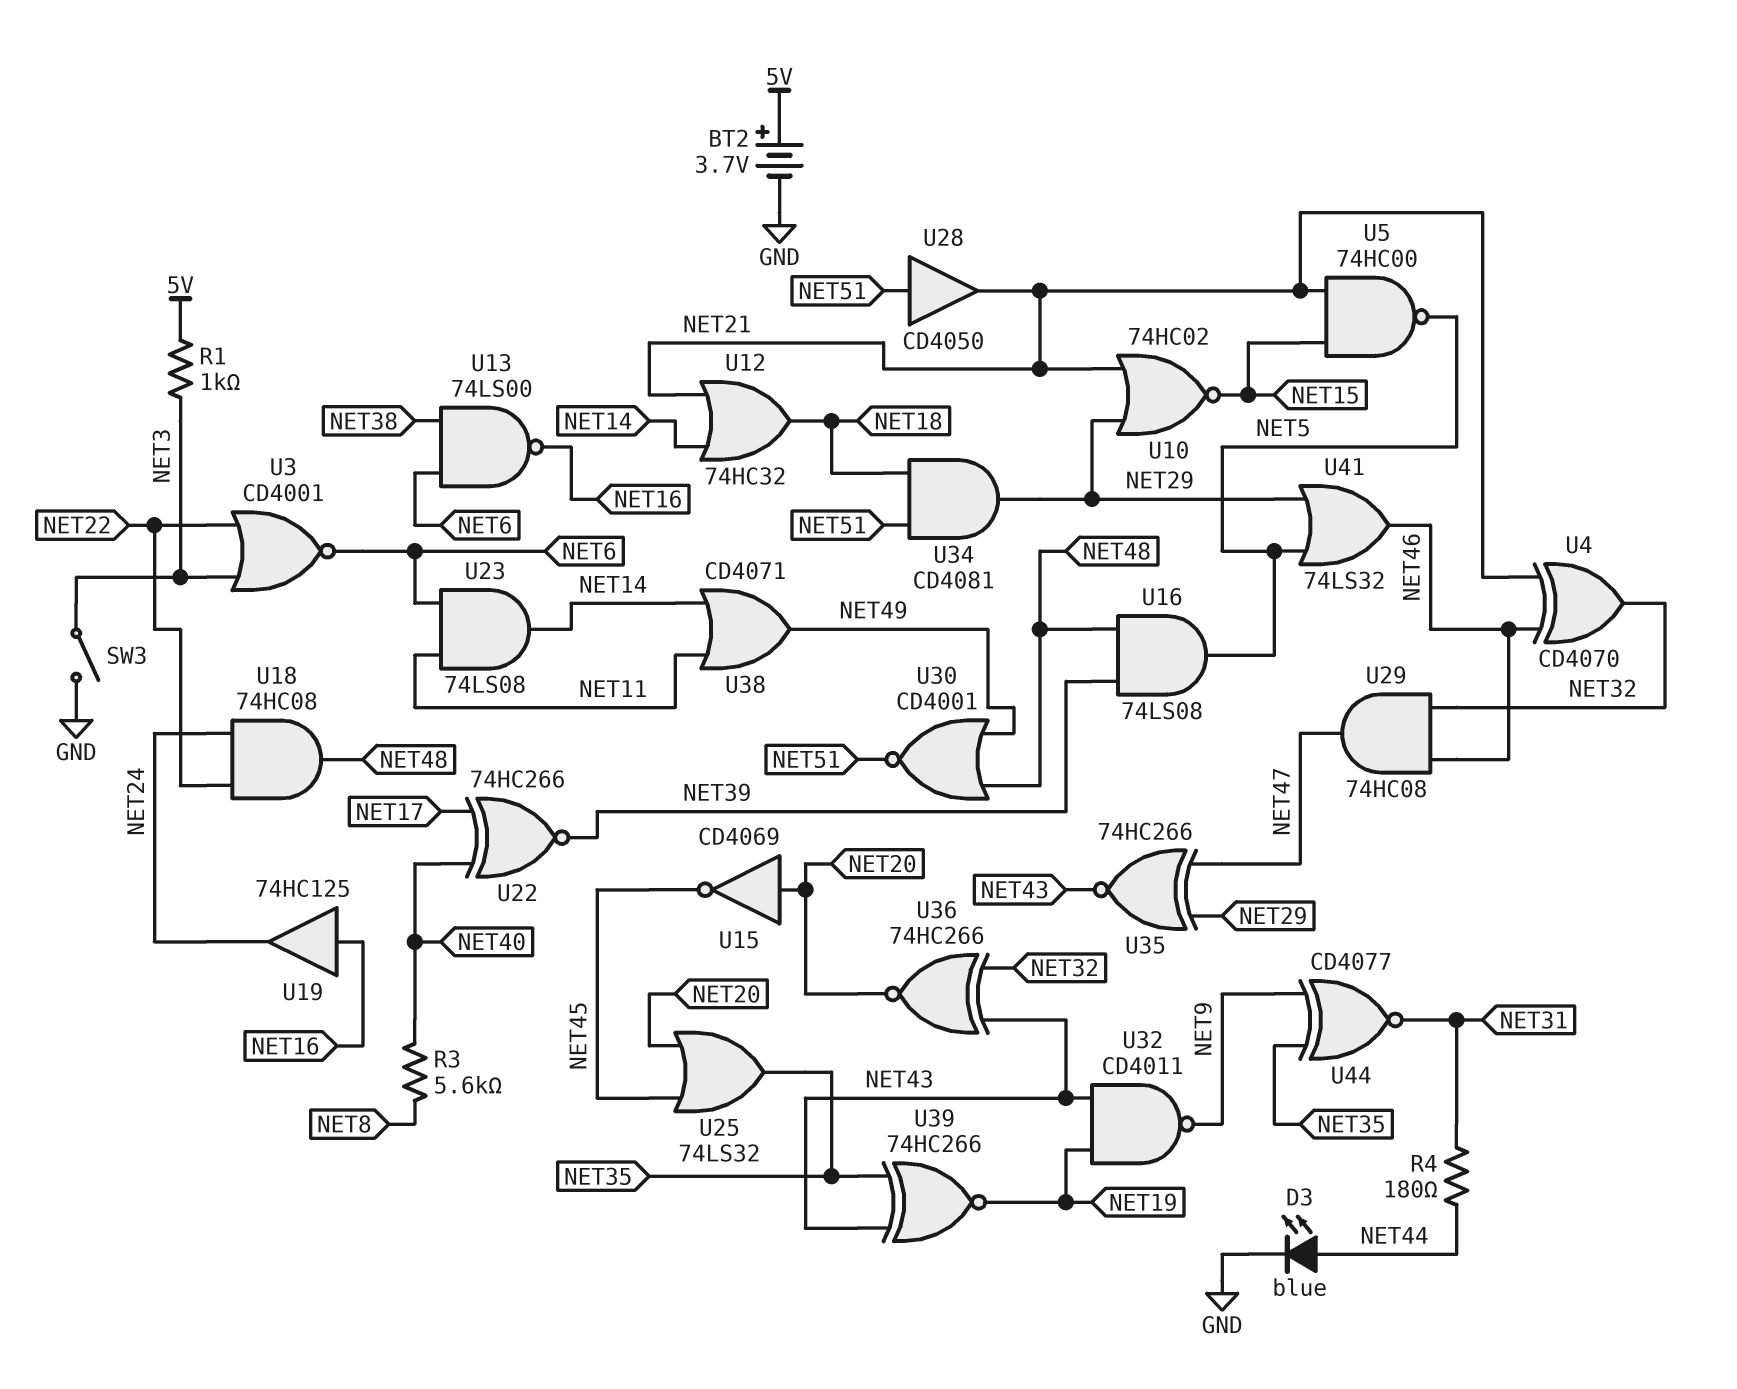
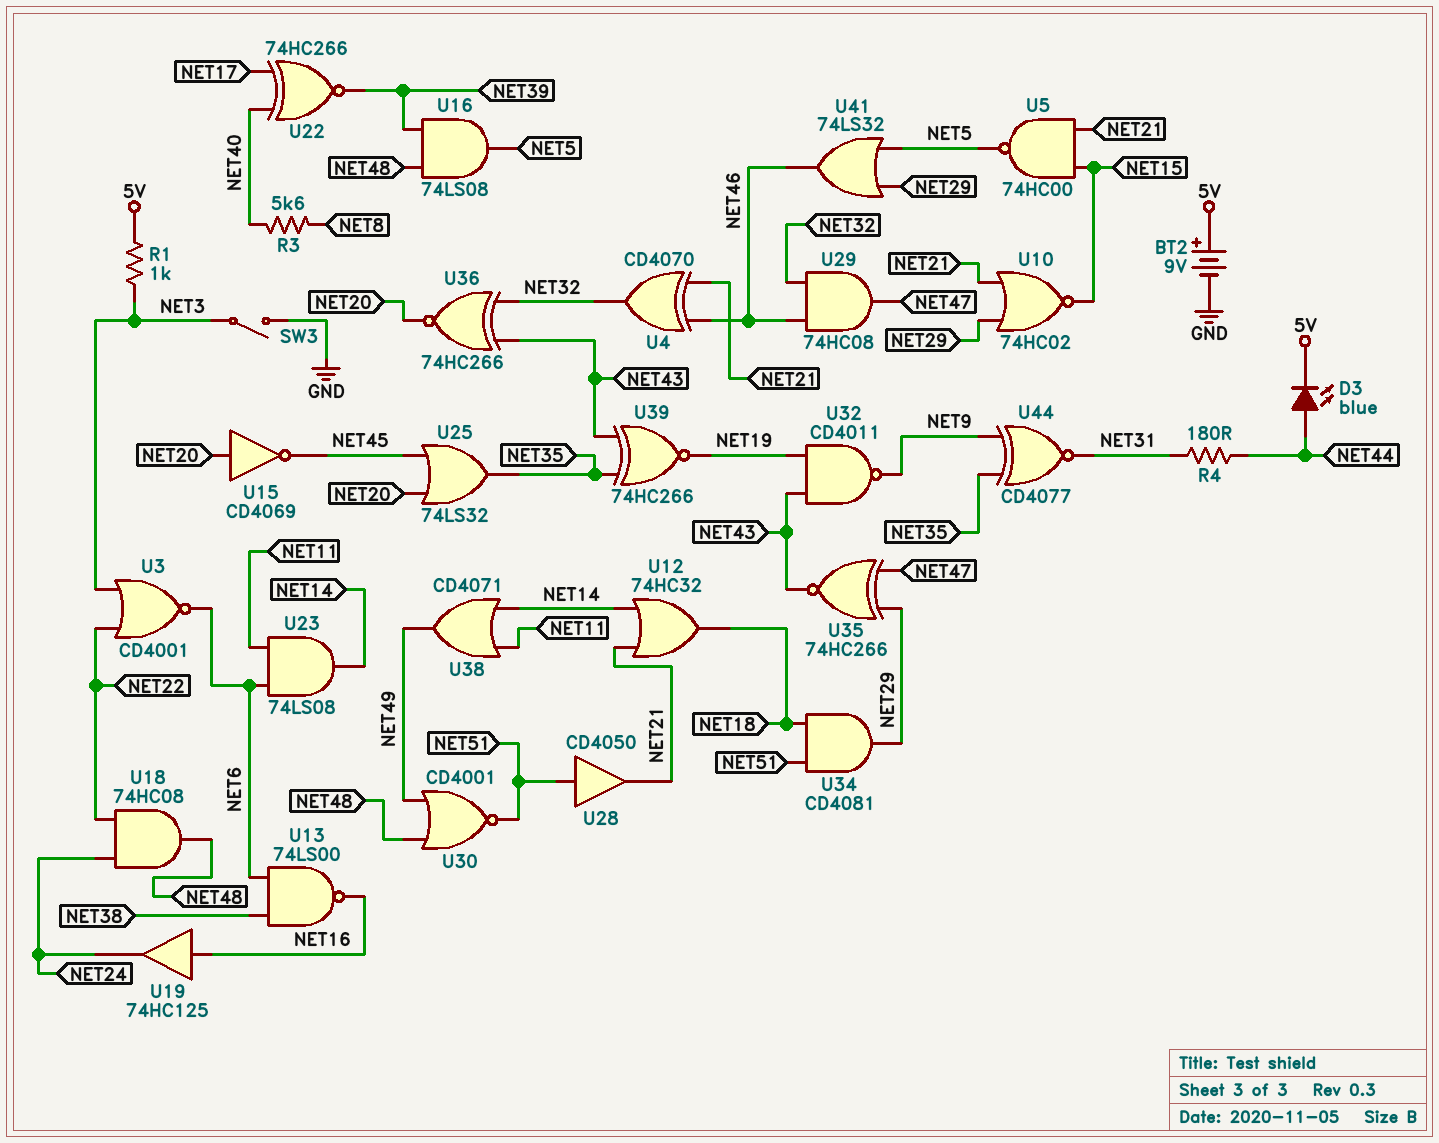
BT2: 3.7V (plus 5V, minus GND) -> 9V (plus 5V, minus GND)
D3: LED blue (A NET44, K GND) -> LED blue (A NET44, K 5V)

